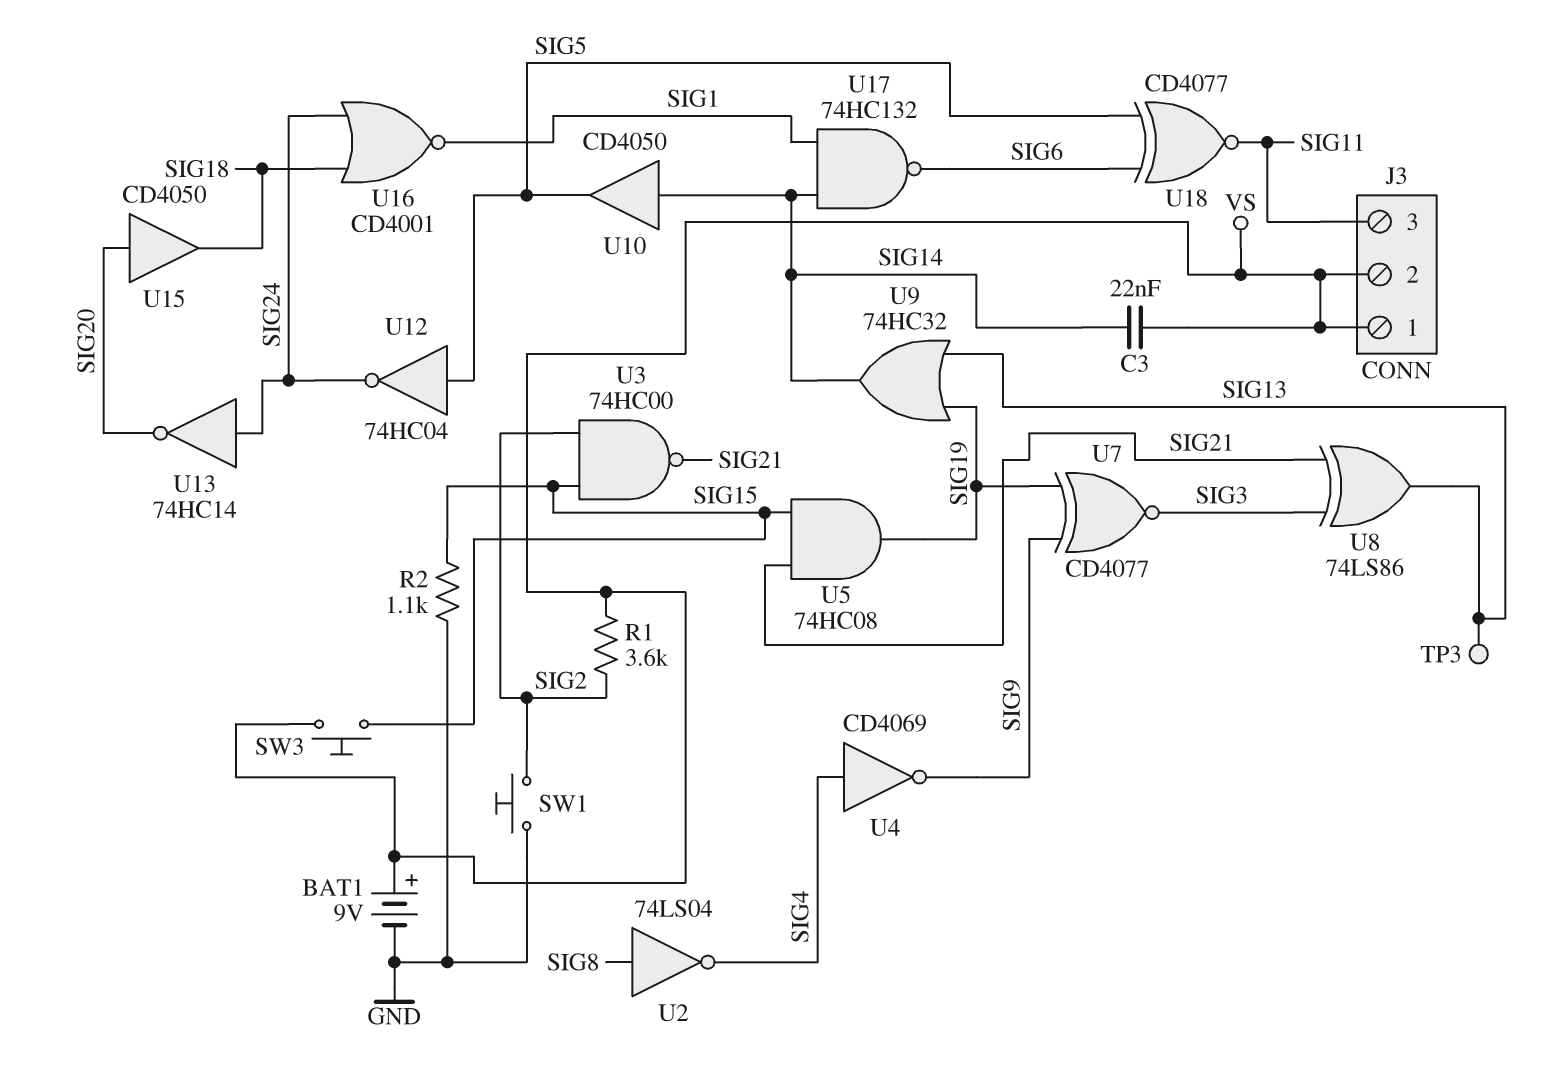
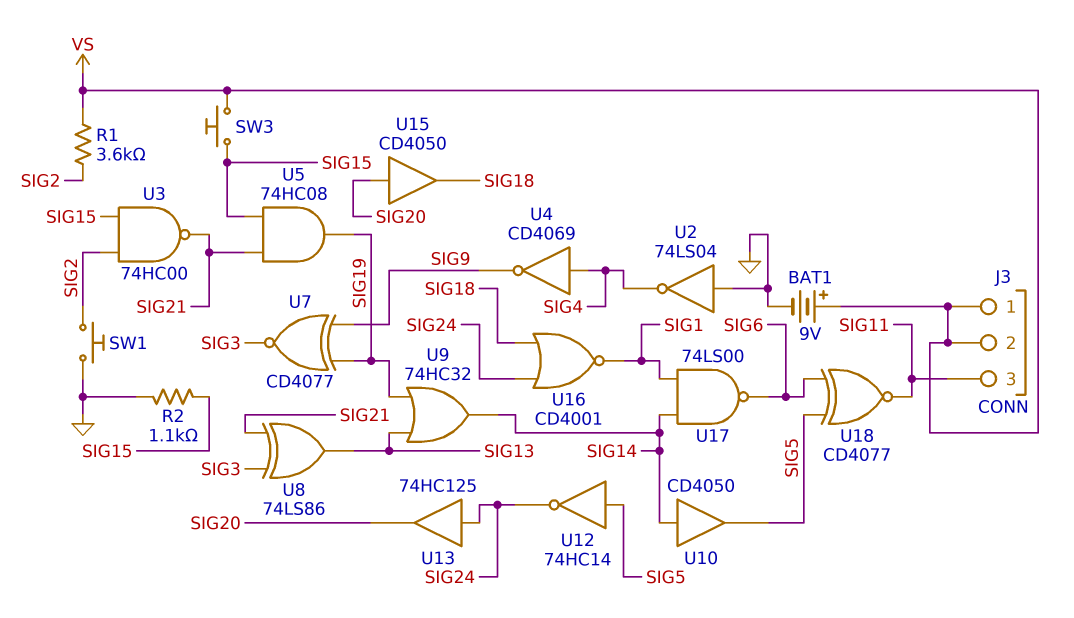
C3: 22nF (SIG14, VS) -> none
TP3: test point (SIG13) -> none
U2: NOT 74LS04 (in SIG8, out SIG4) -> NOT 74LS04 (in GND, out SIG4)
U12: NOT 74HC04 (in SIG5, out SIG24) -> NOT 74HC14 (in SIG5, out SIG24)
U13: NOT 74HC14 (in SIG24, out SIG20) -> buffer 74HC125 (in SIG24, out SIG20)
U17: NAND 74HC132 (in SIG1, in SIG14, out SIG6) -> NAND 74LS00 (in SIG1, in SIG14, out SIG6)

